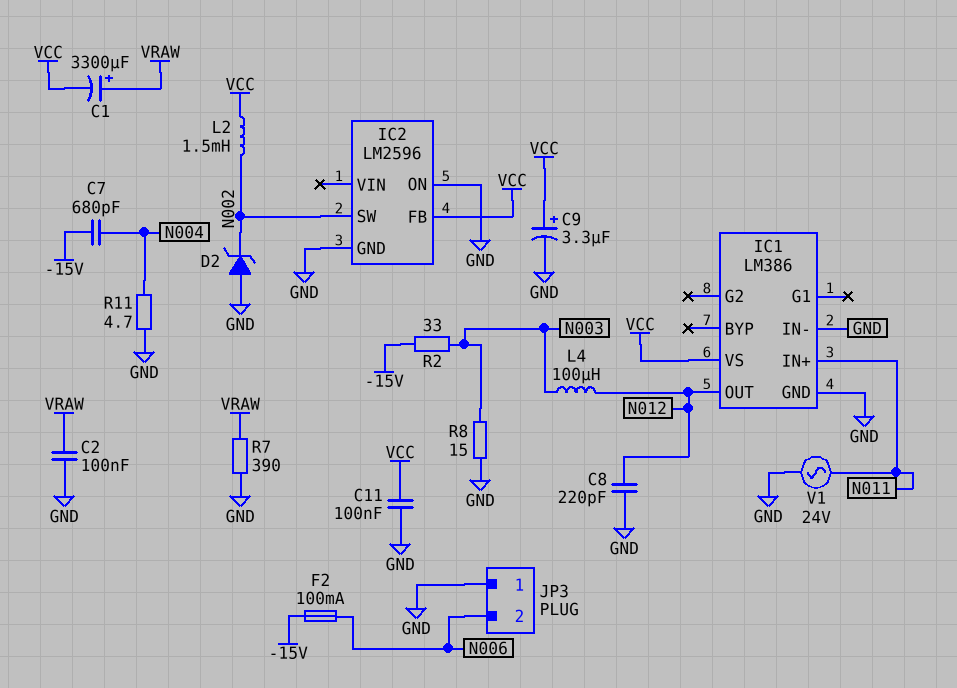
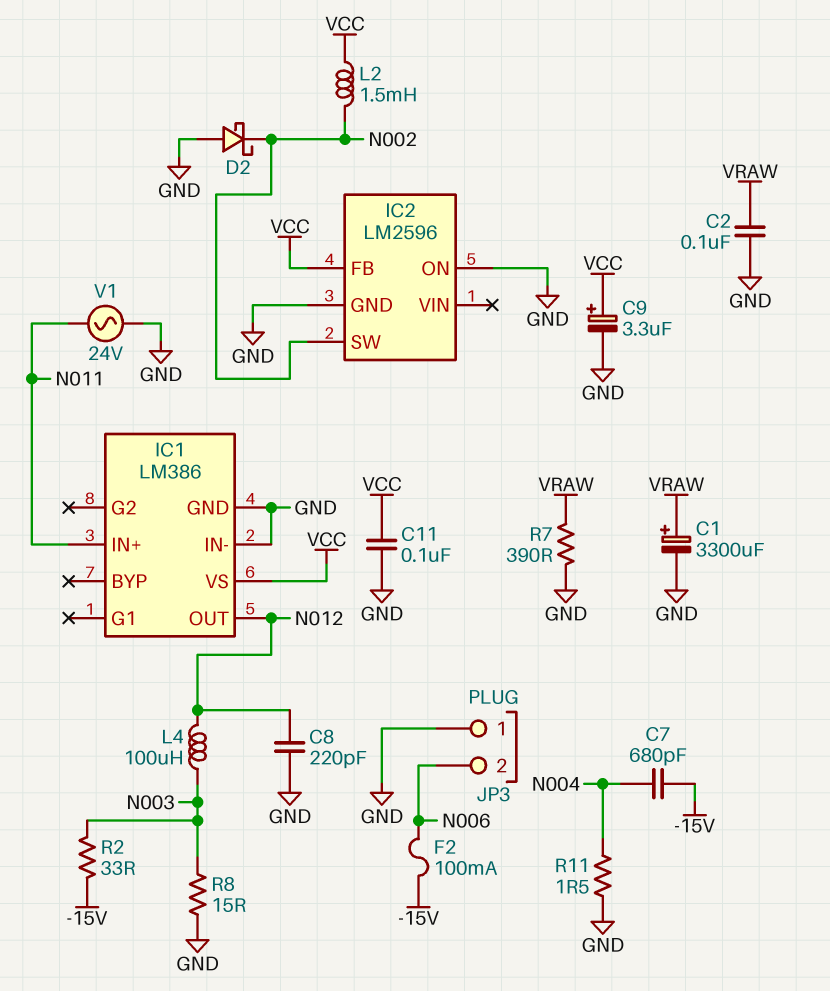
C1: 3300uF (plus VRAW, minus VCC) -> 3300uF (plus VRAW, minus GND)
D2: zener (A GND, K N002) -> schottky (A GND, K N002)
R11: 4.7 (GND, N004) -> 1.5 (GND, N004)

